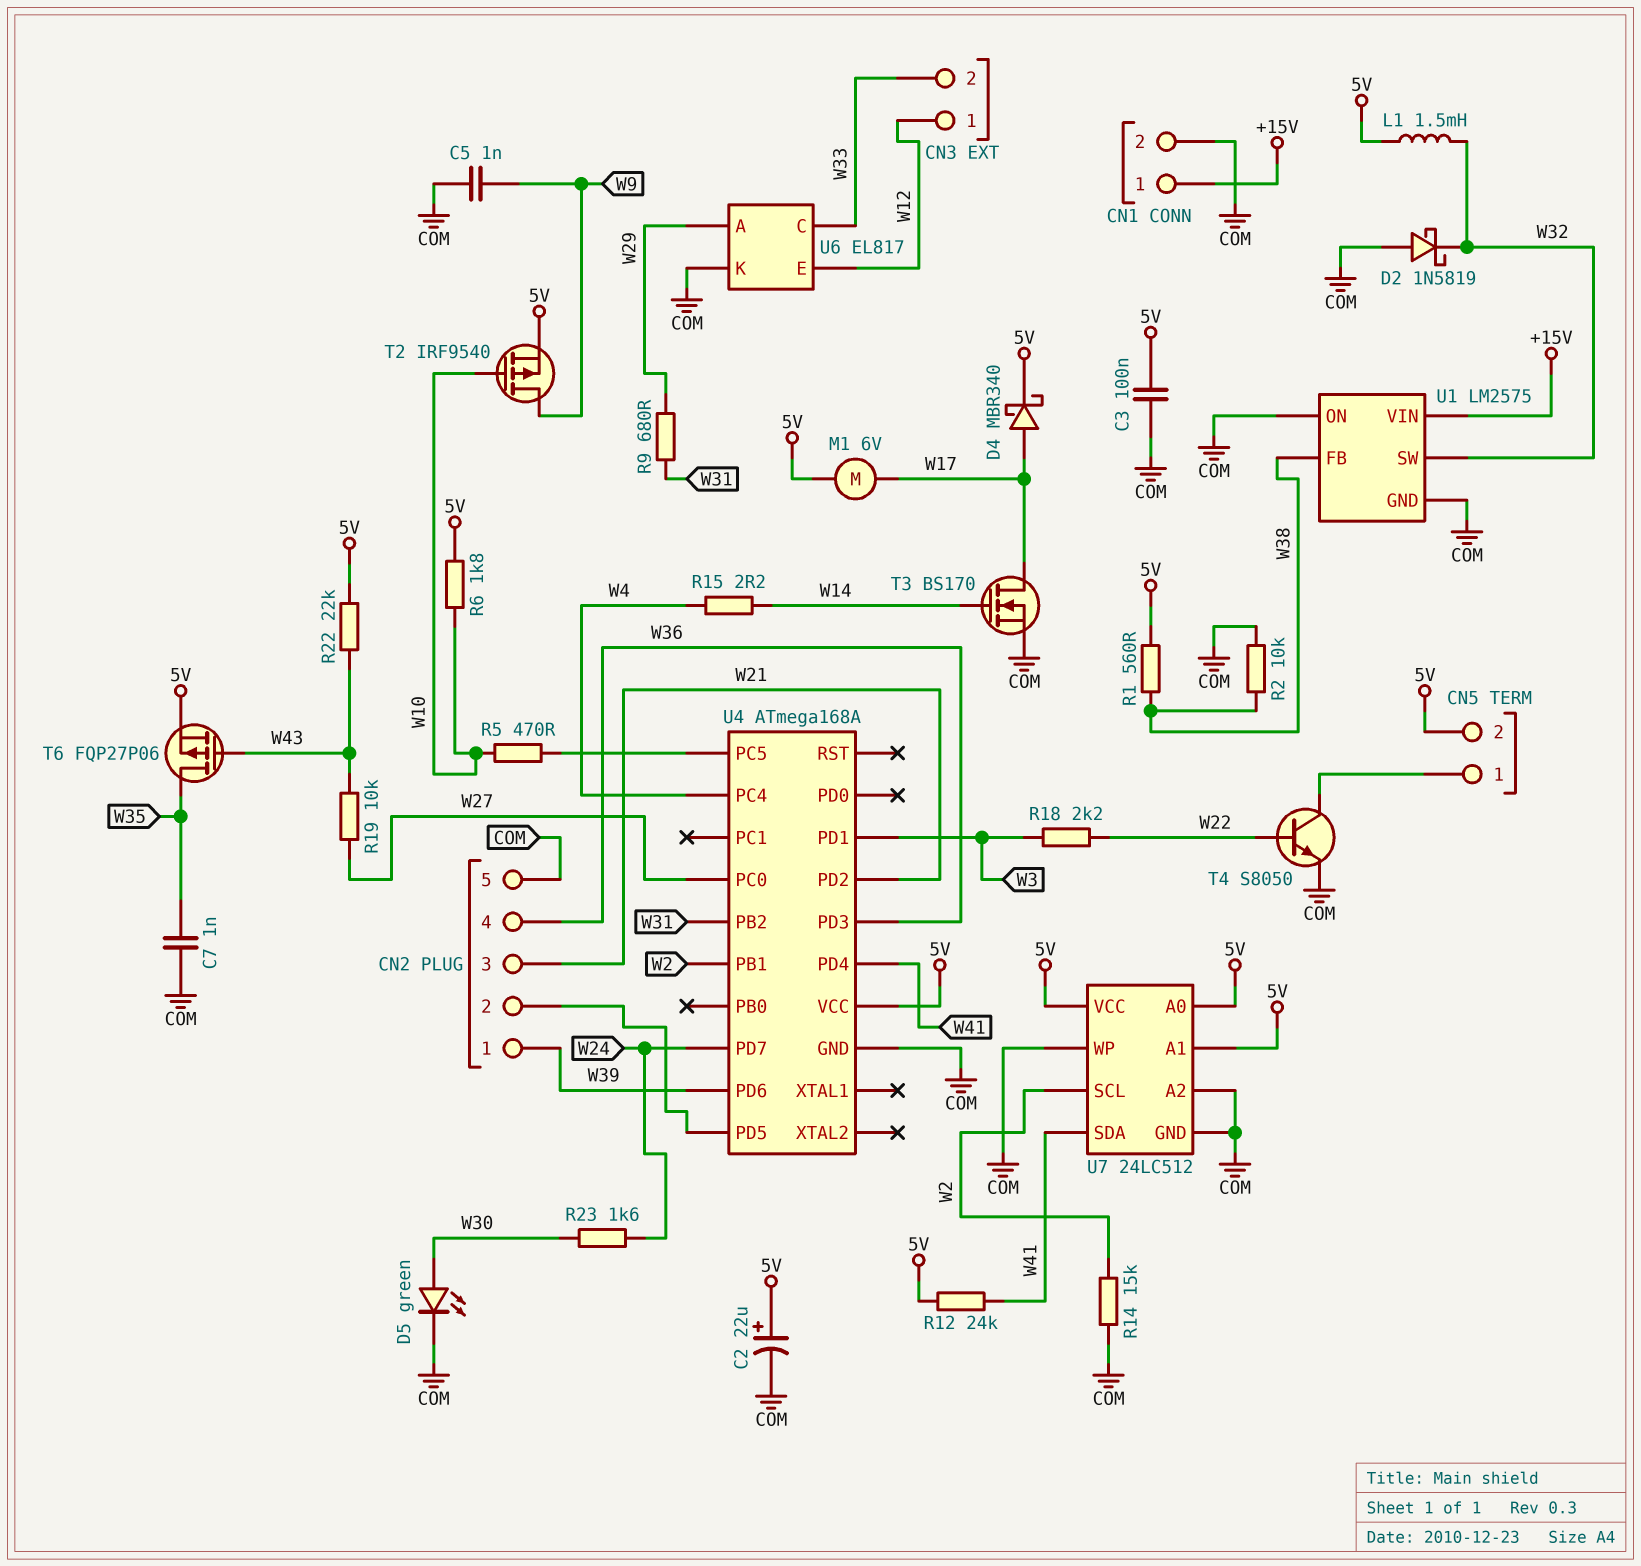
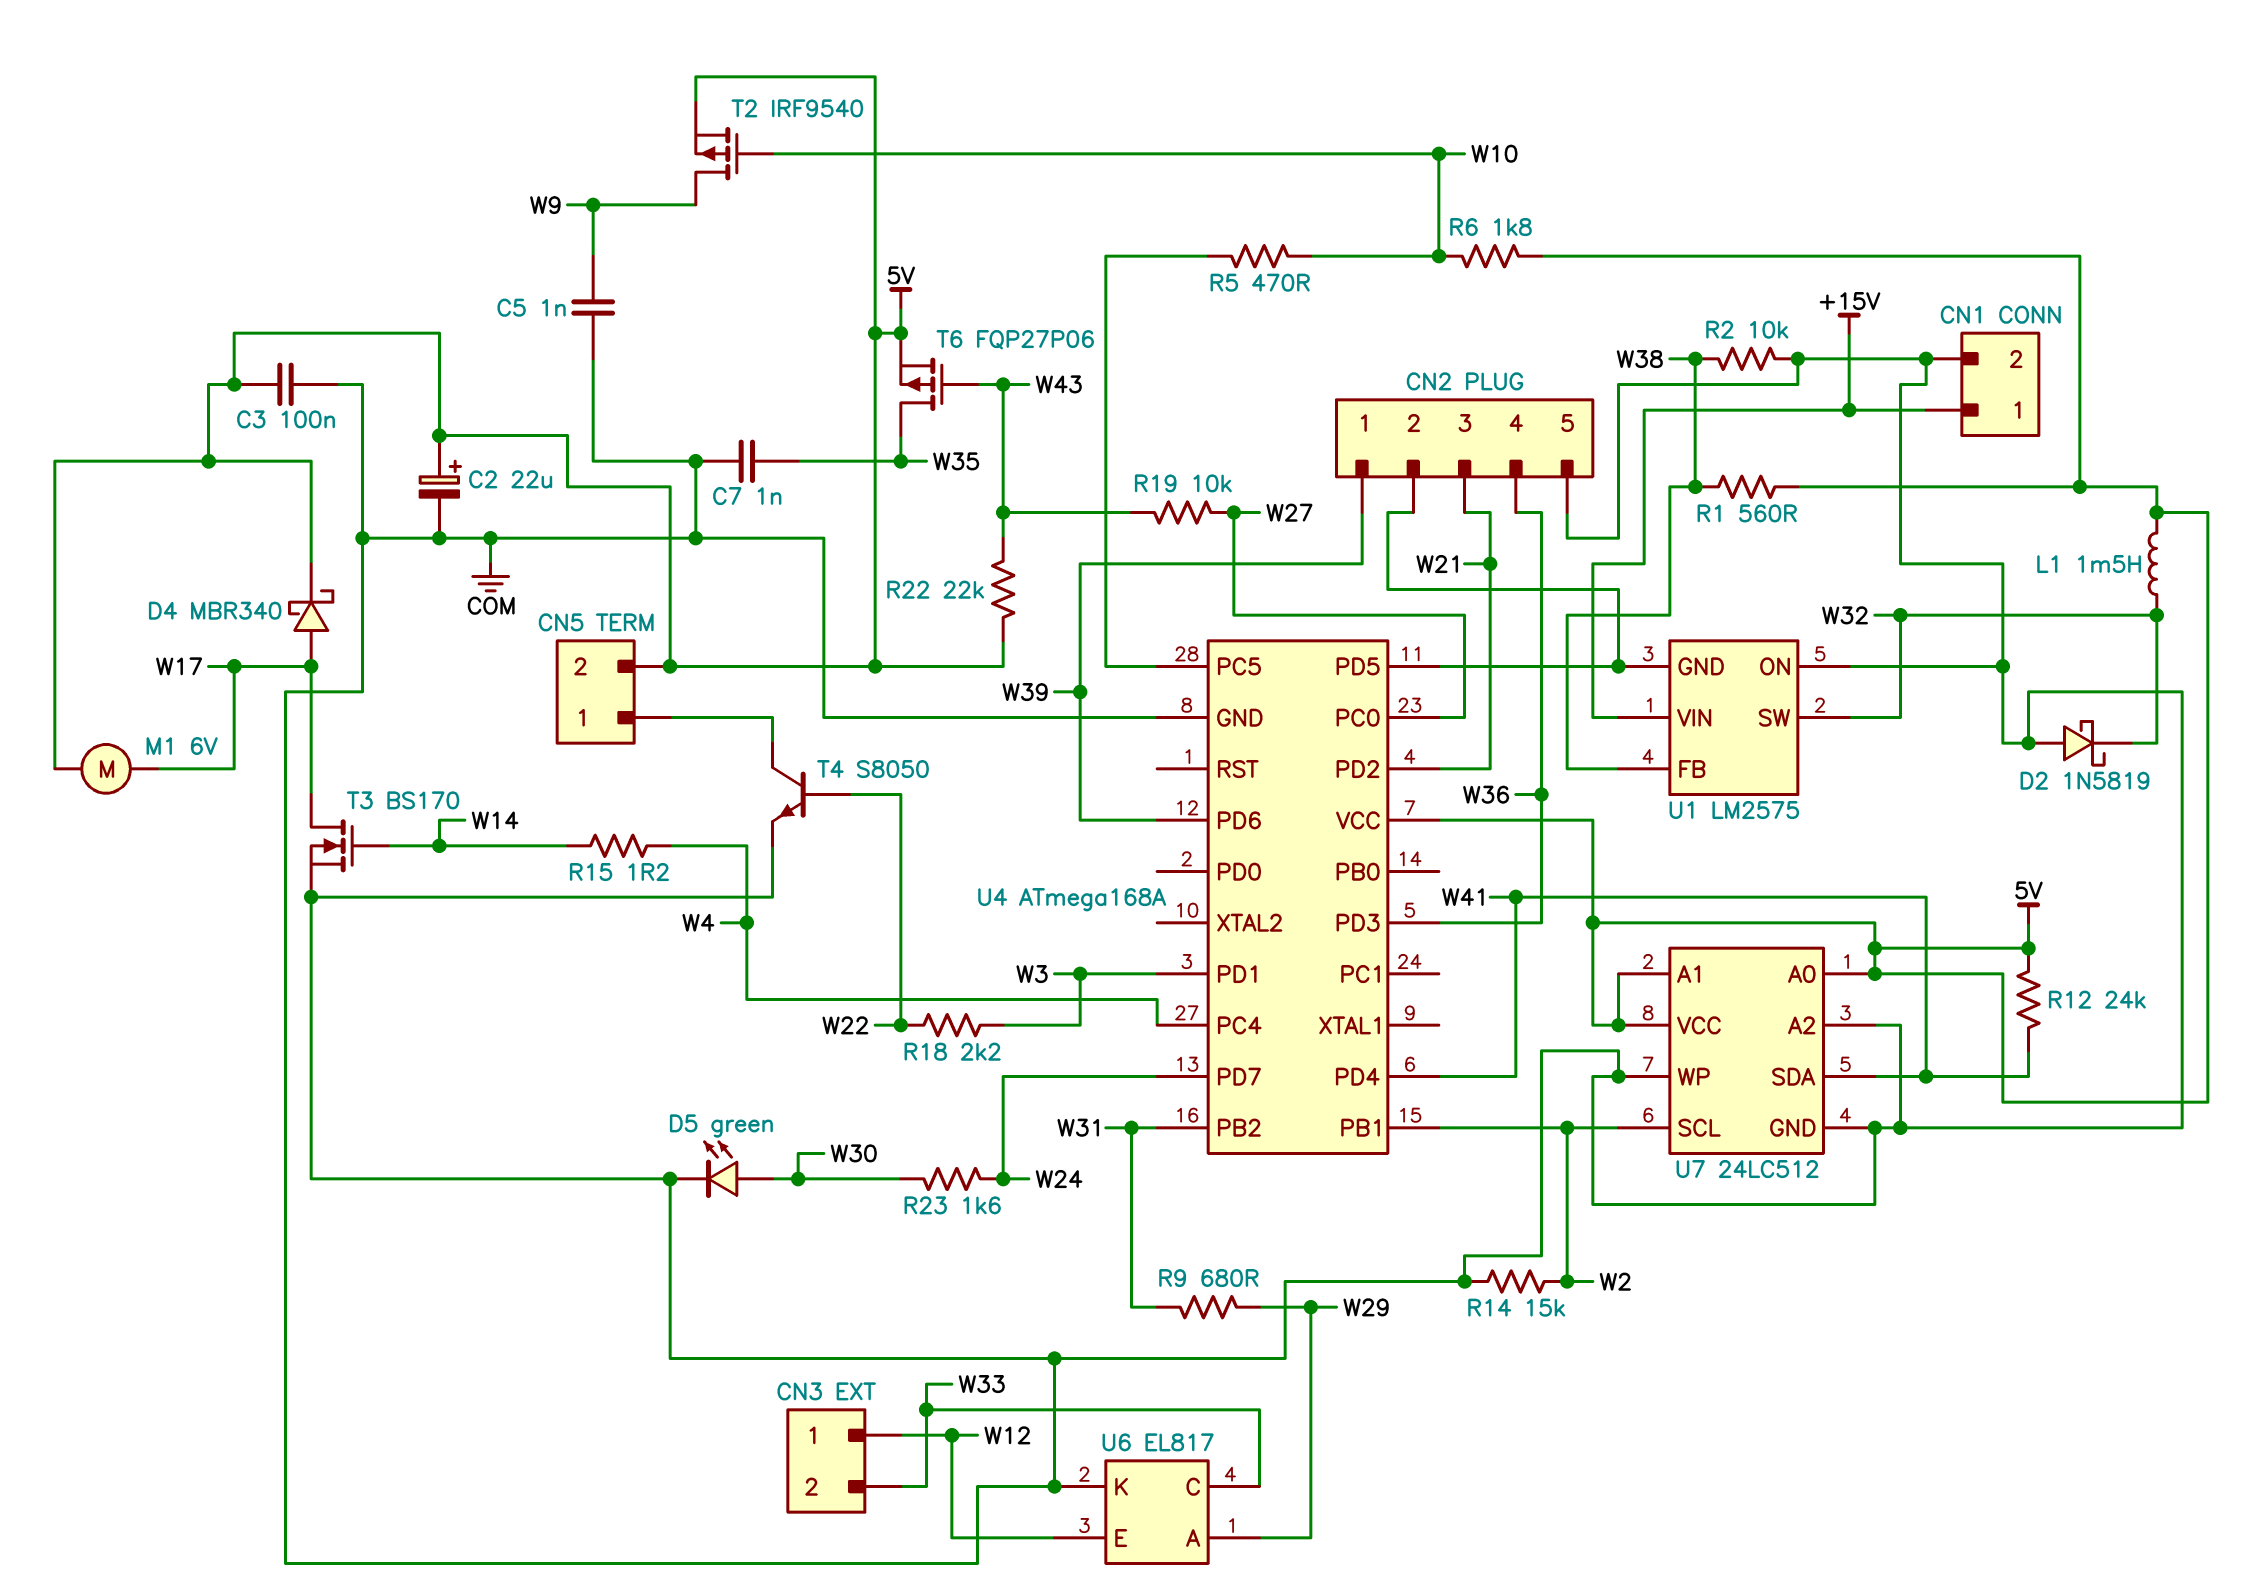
R15: 2.2 (W4, W14) -> 1.2 (W4, W14)
U1 pin GND: COM -> CN2/2

